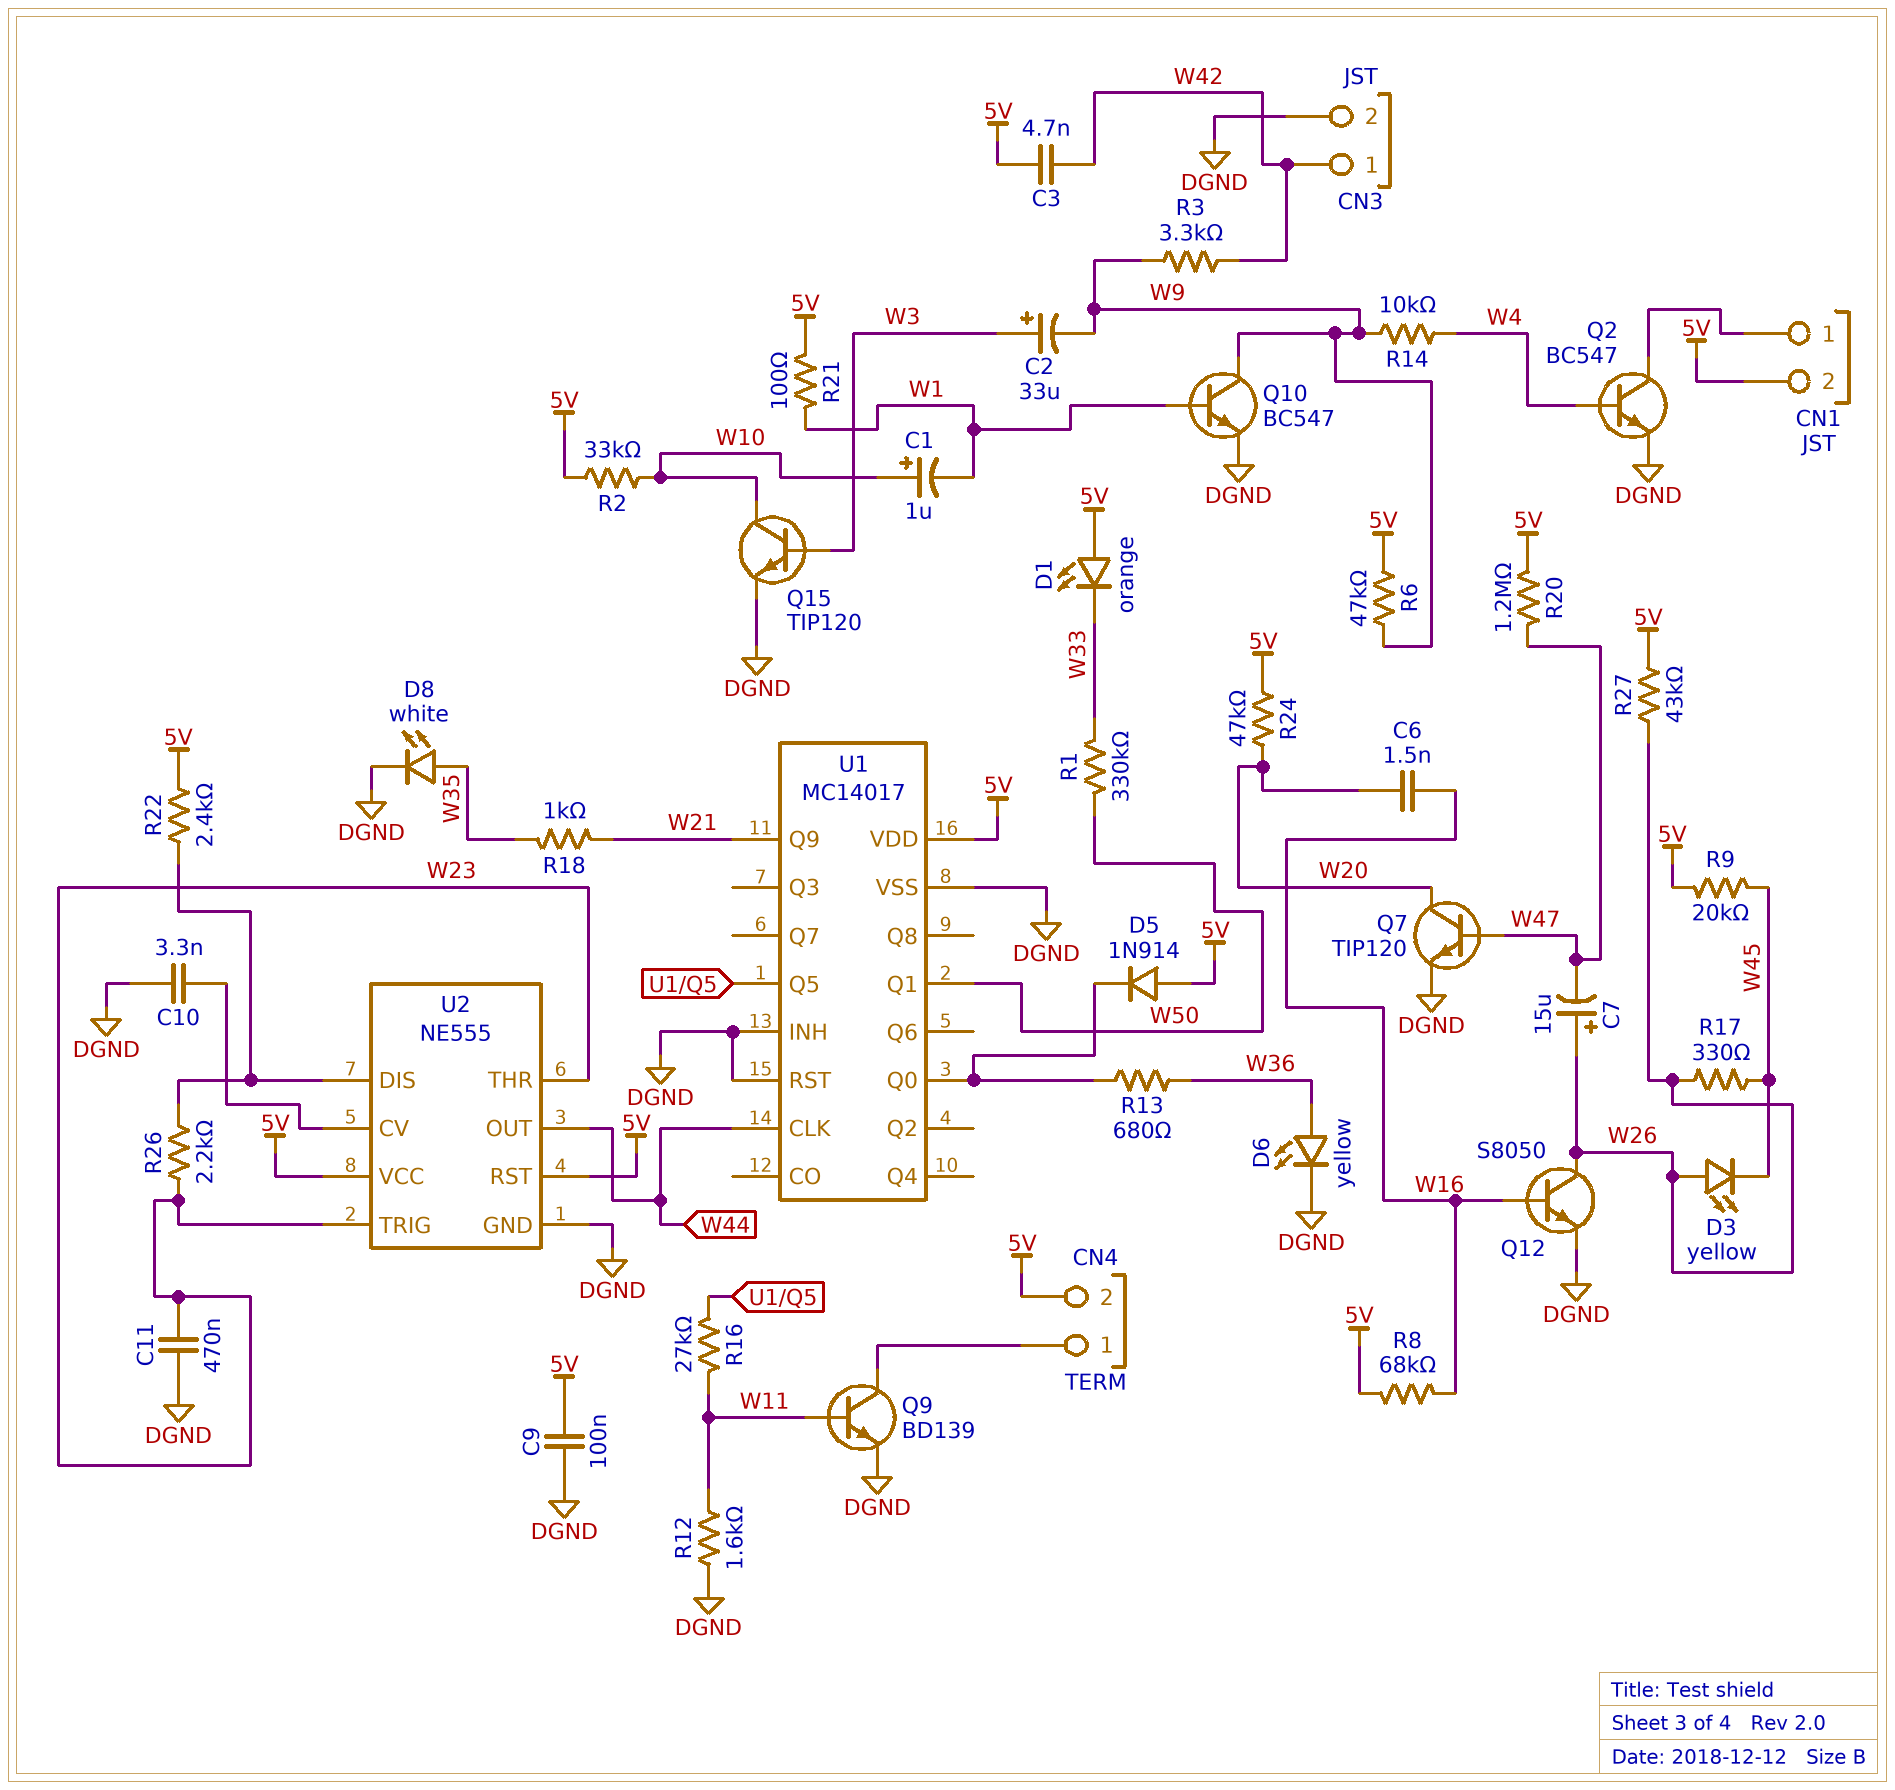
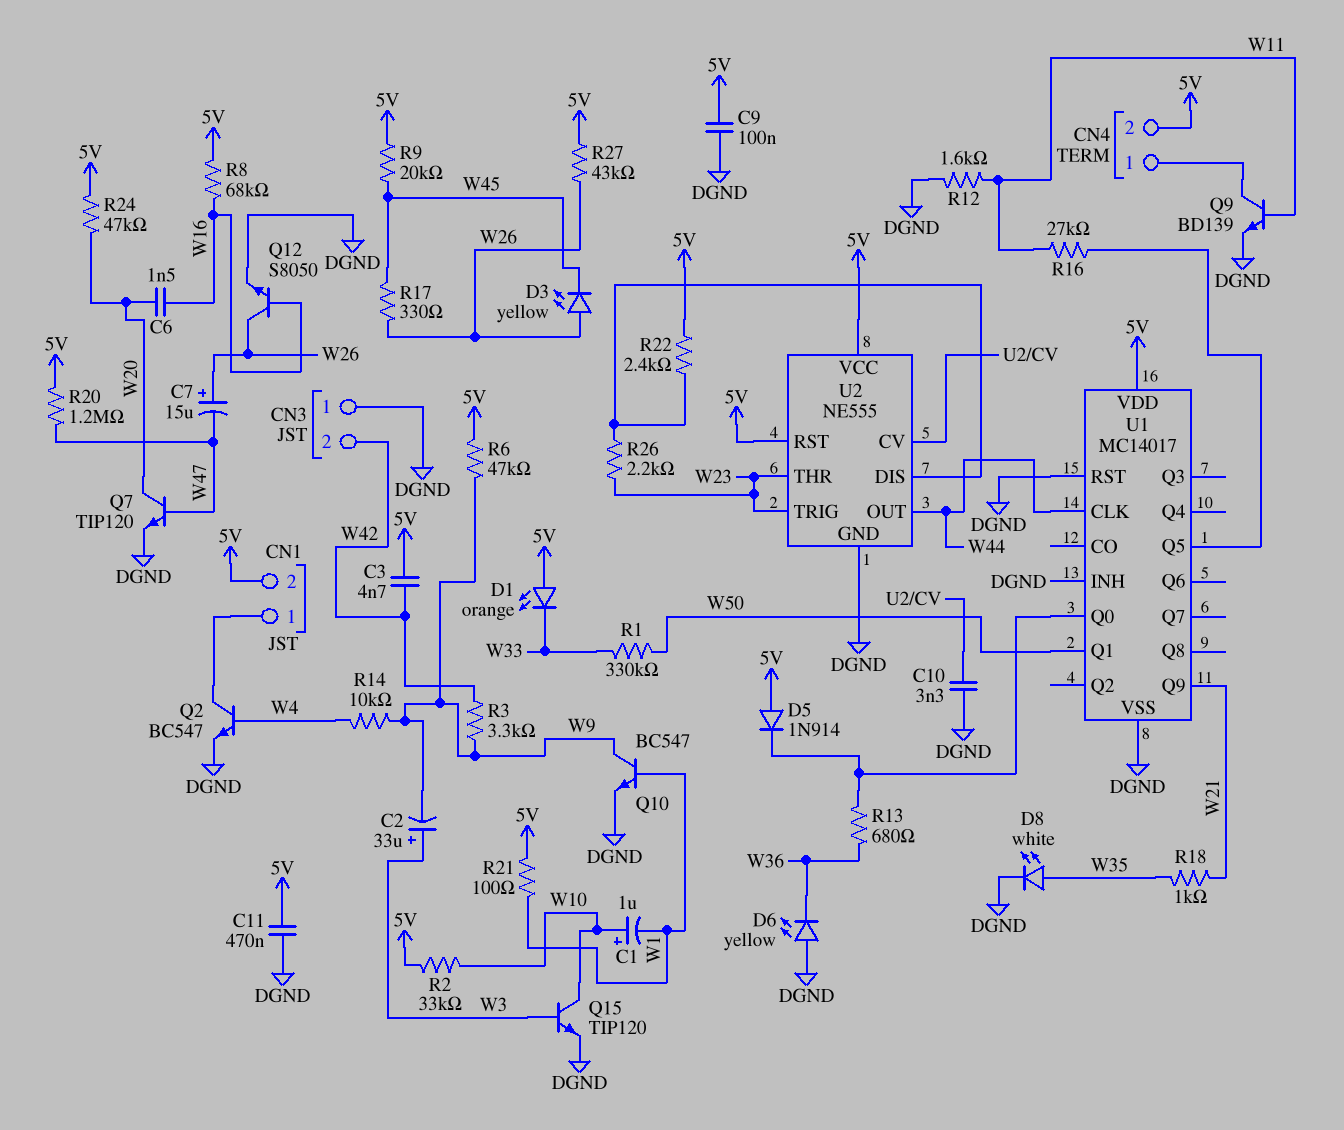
C11: 470nF (DGND, W23) -> 470nF (5V, DGND)
CN3 pin 1: W42 -> DGND
CN3 pin 2: DGND -> W42
D6: LED yellow (A W36, K DGND) -> LED yellow (A DGND, K W36)

